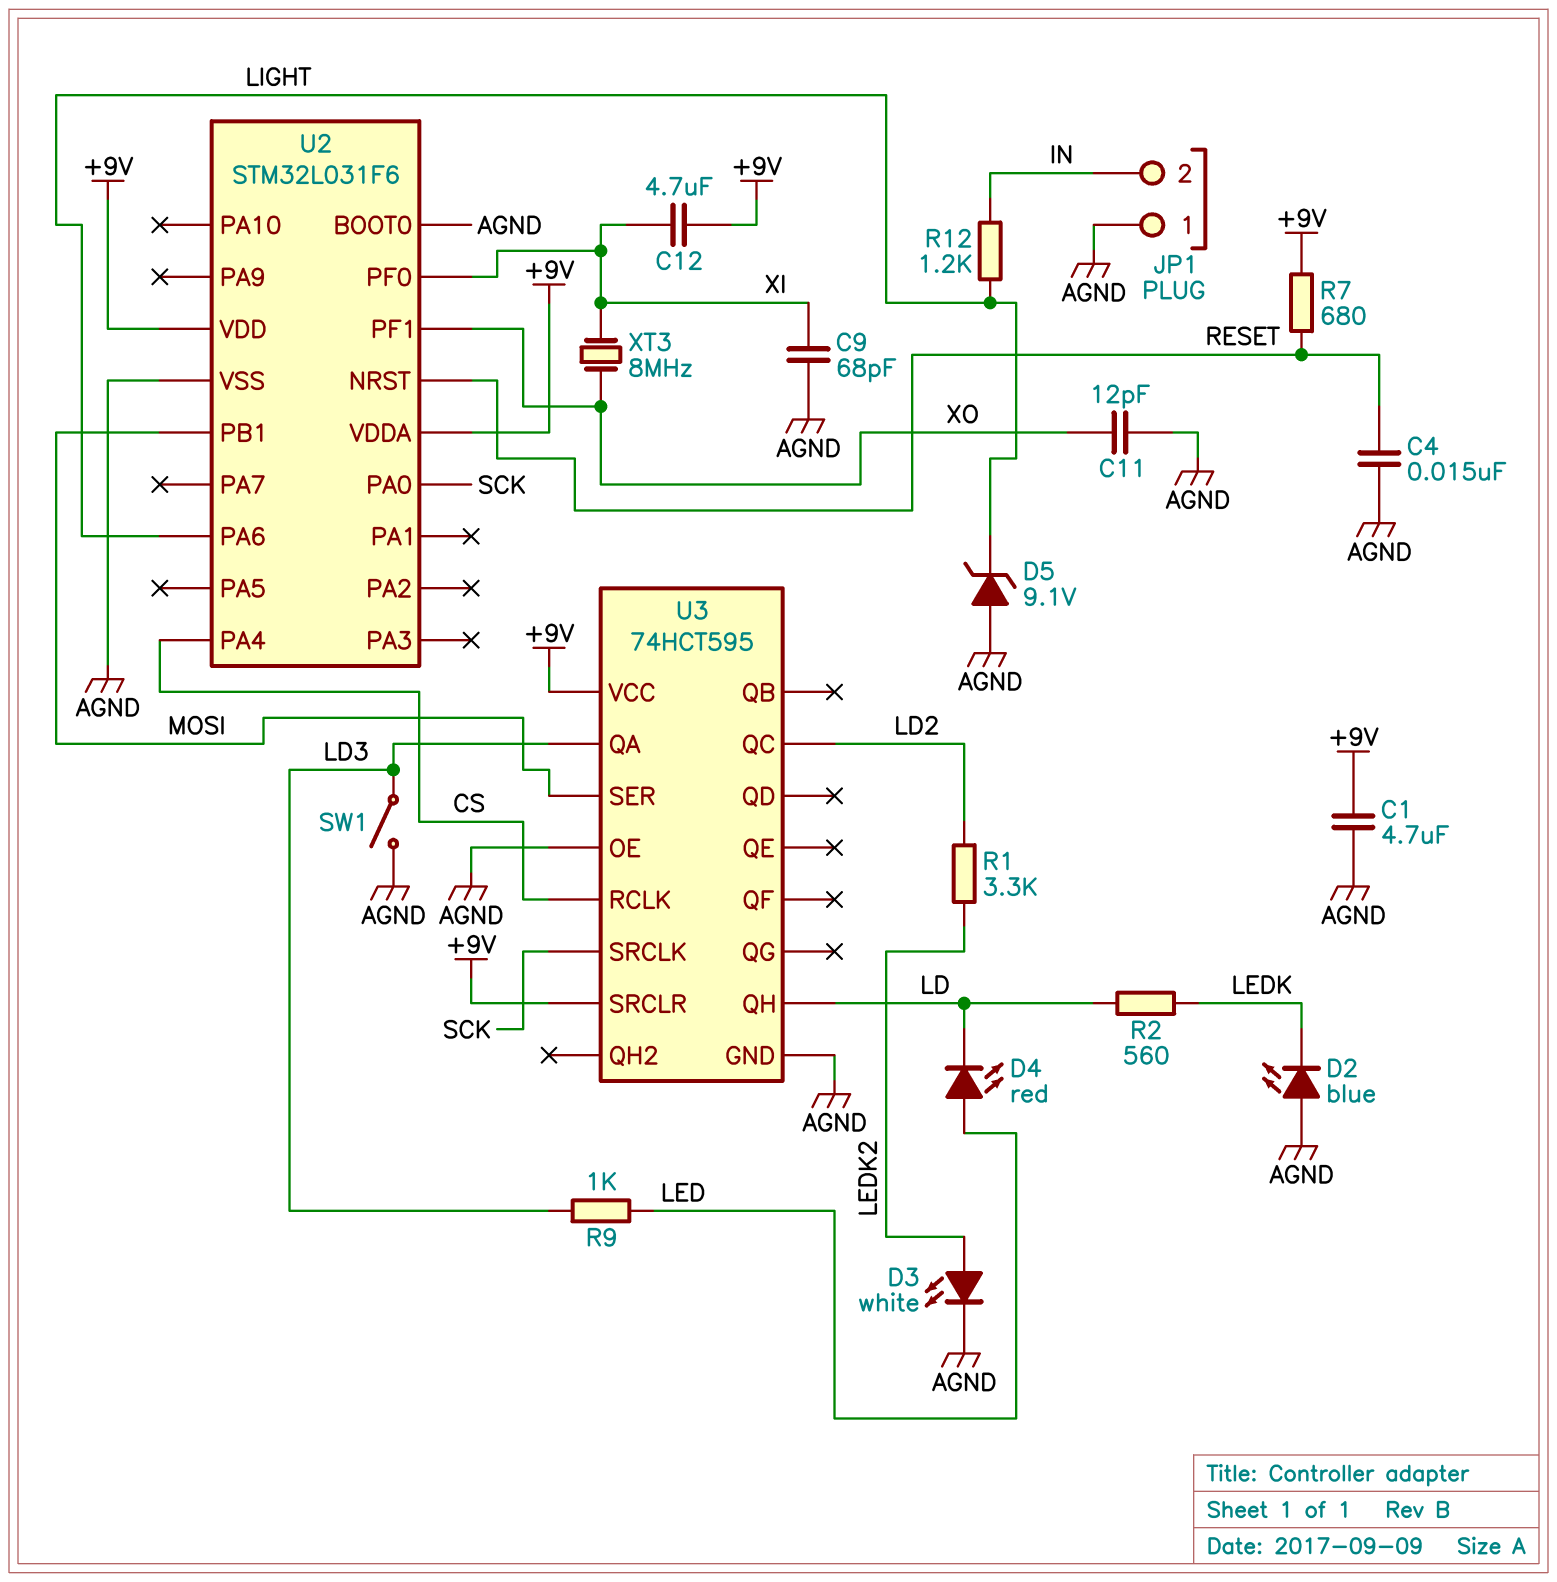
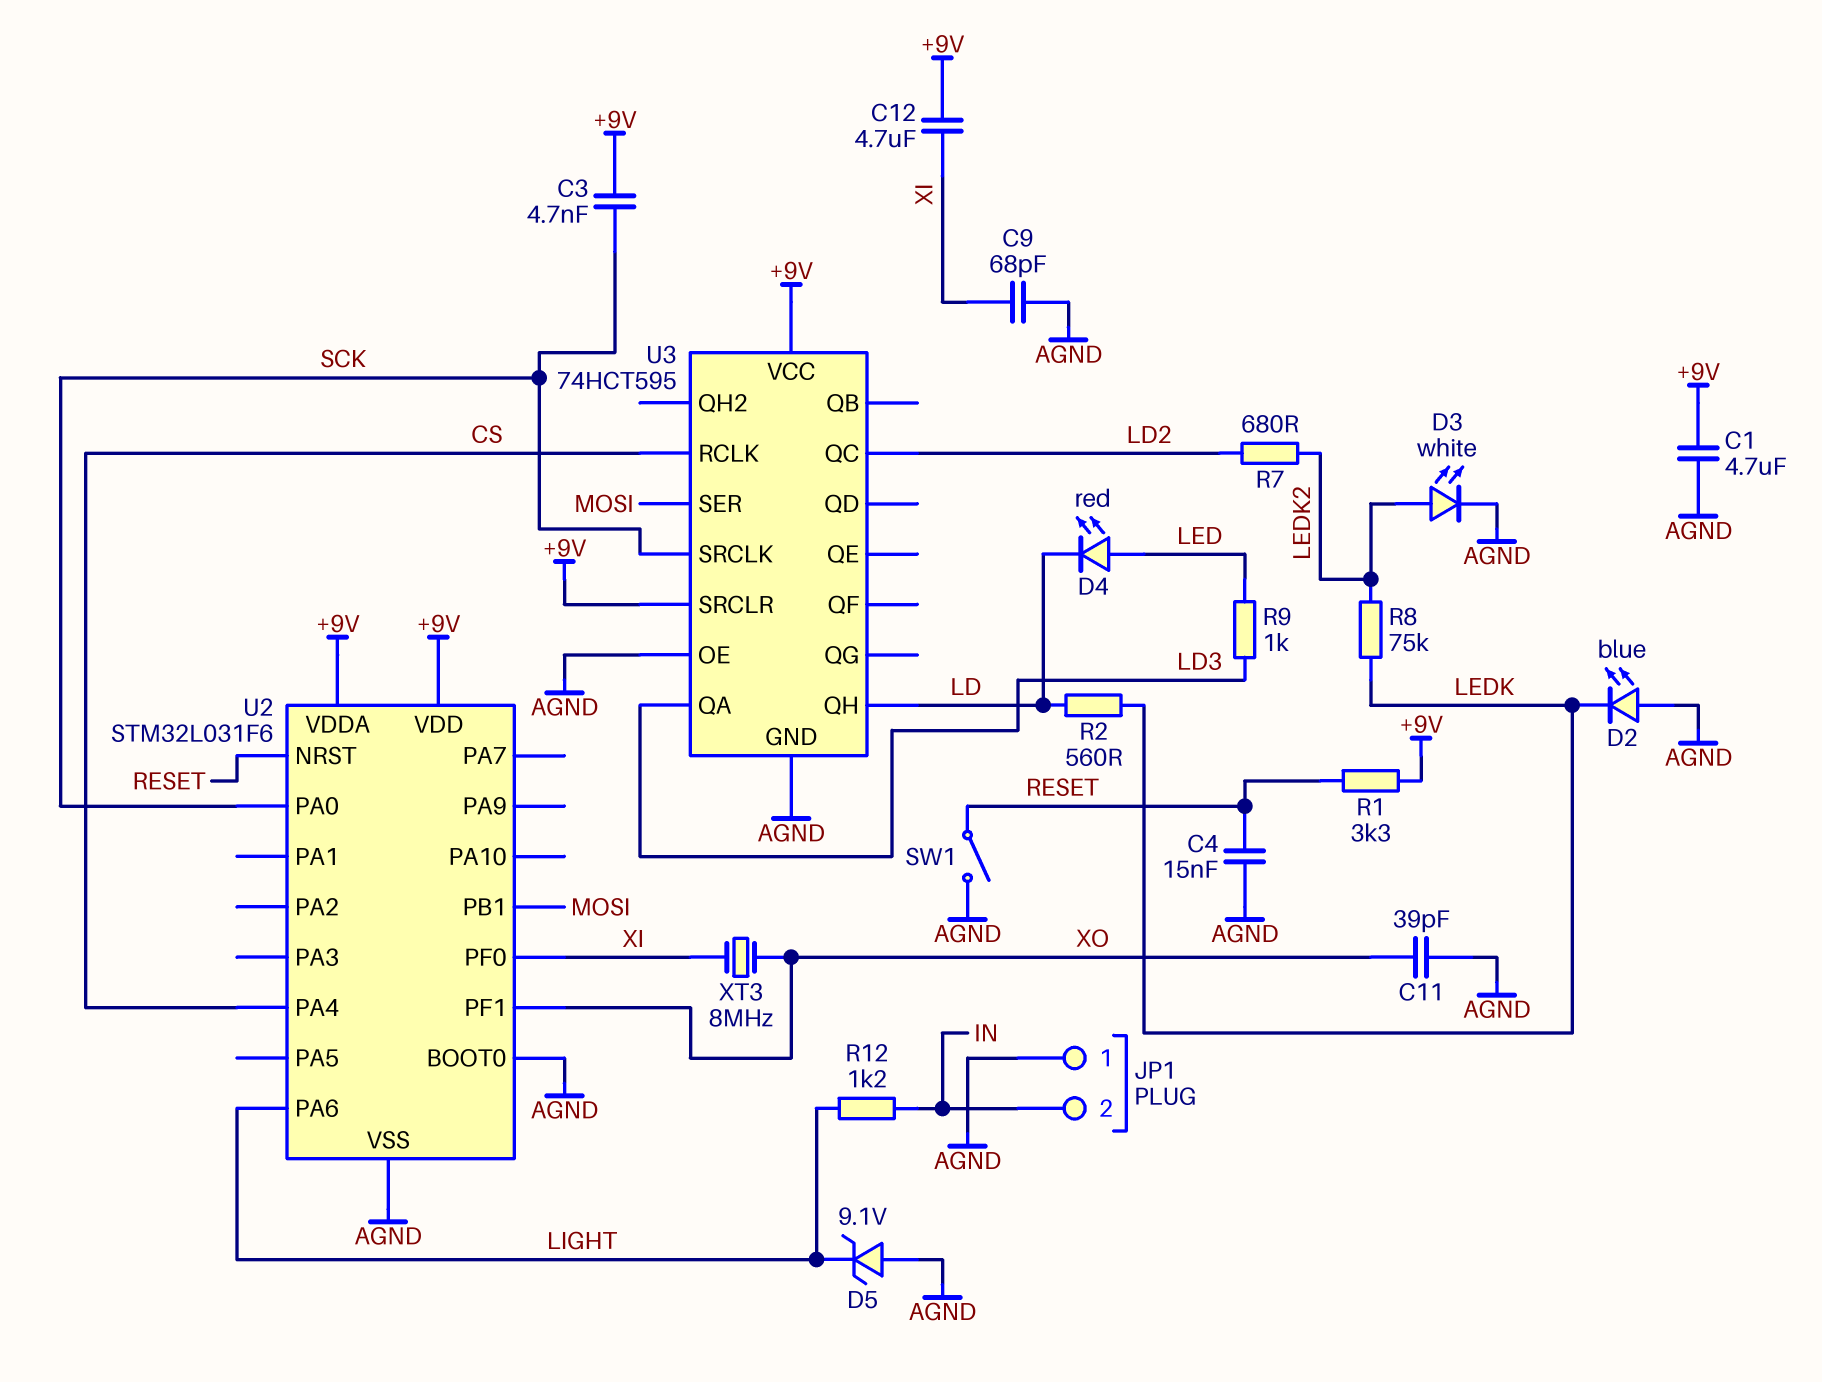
C3: none -> 4.7nF (+9V, SCK)
C11: 12pF (AGND, XO) -> 39pF (AGND, XO)
R1: 3.3k (LD2, LEDK2) -> 3.3k (+9V, RESET)
R7: 680 (+9V, RESET) -> 680 (LD2, LEDK2)
R8: none -> 75k (LEDK, LEDK2)
SW1: switch (AGND, LD3) -> switch (AGND, RESET)

